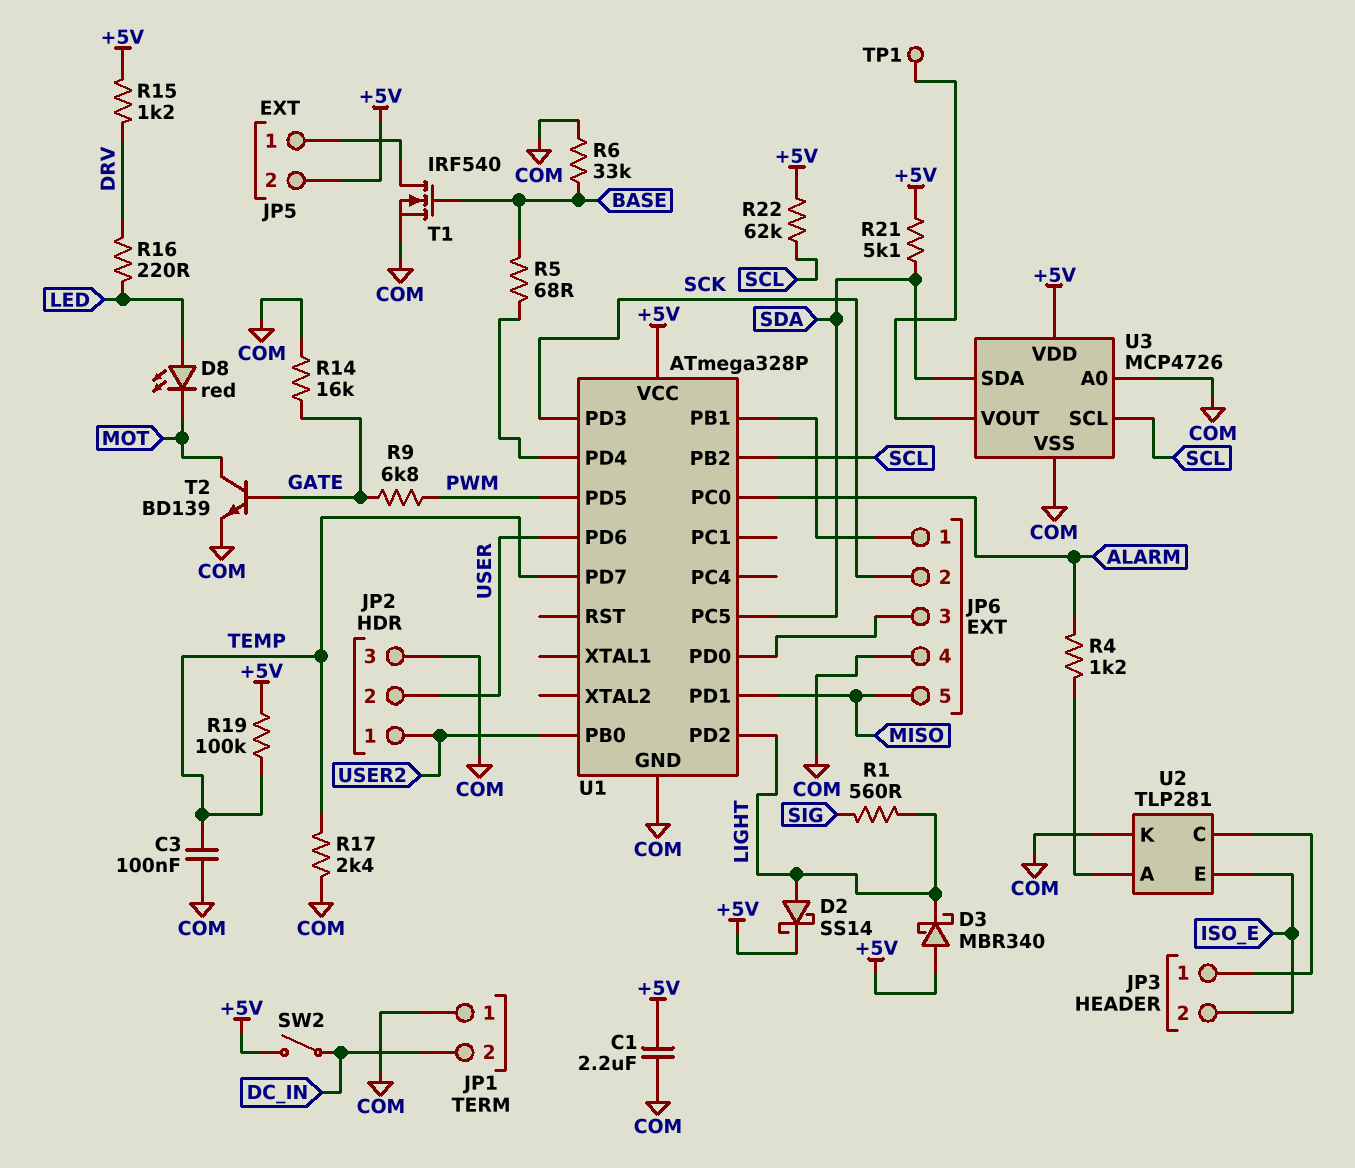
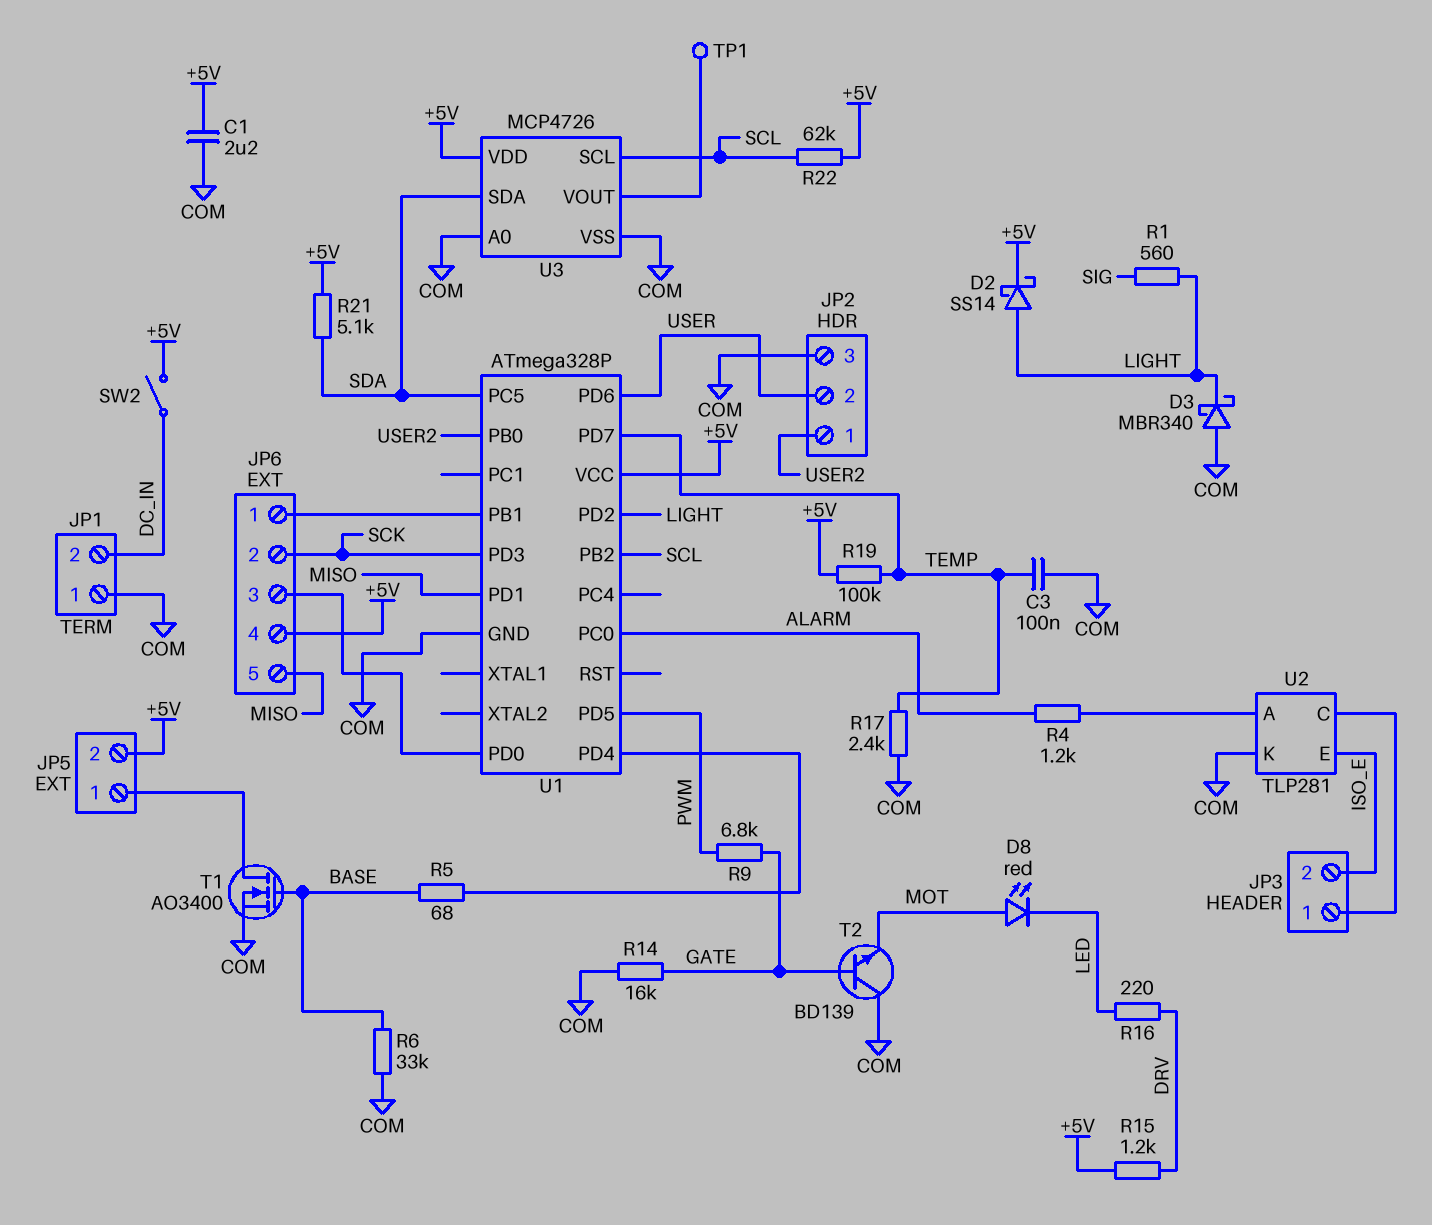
D3: schottky MBR340 (A +5V, K LIGHT) -> schottky MBR340 (A COM, K LIGHT)
D8: LED red (A LED, K MOT) -> LED red (A MOT, K LED)
JP6 pin 4: COM -> +5V
T1: NMOS IRF540 (G BASE, D JP5/1, S COM) -> NMOS AO3400 (G BASE, D JP5/1, S COM)
T2: NPN BD139 (B GATE, C MOT, E COM) -> NPN BD139 (B GATE, C COM, E MOT)

